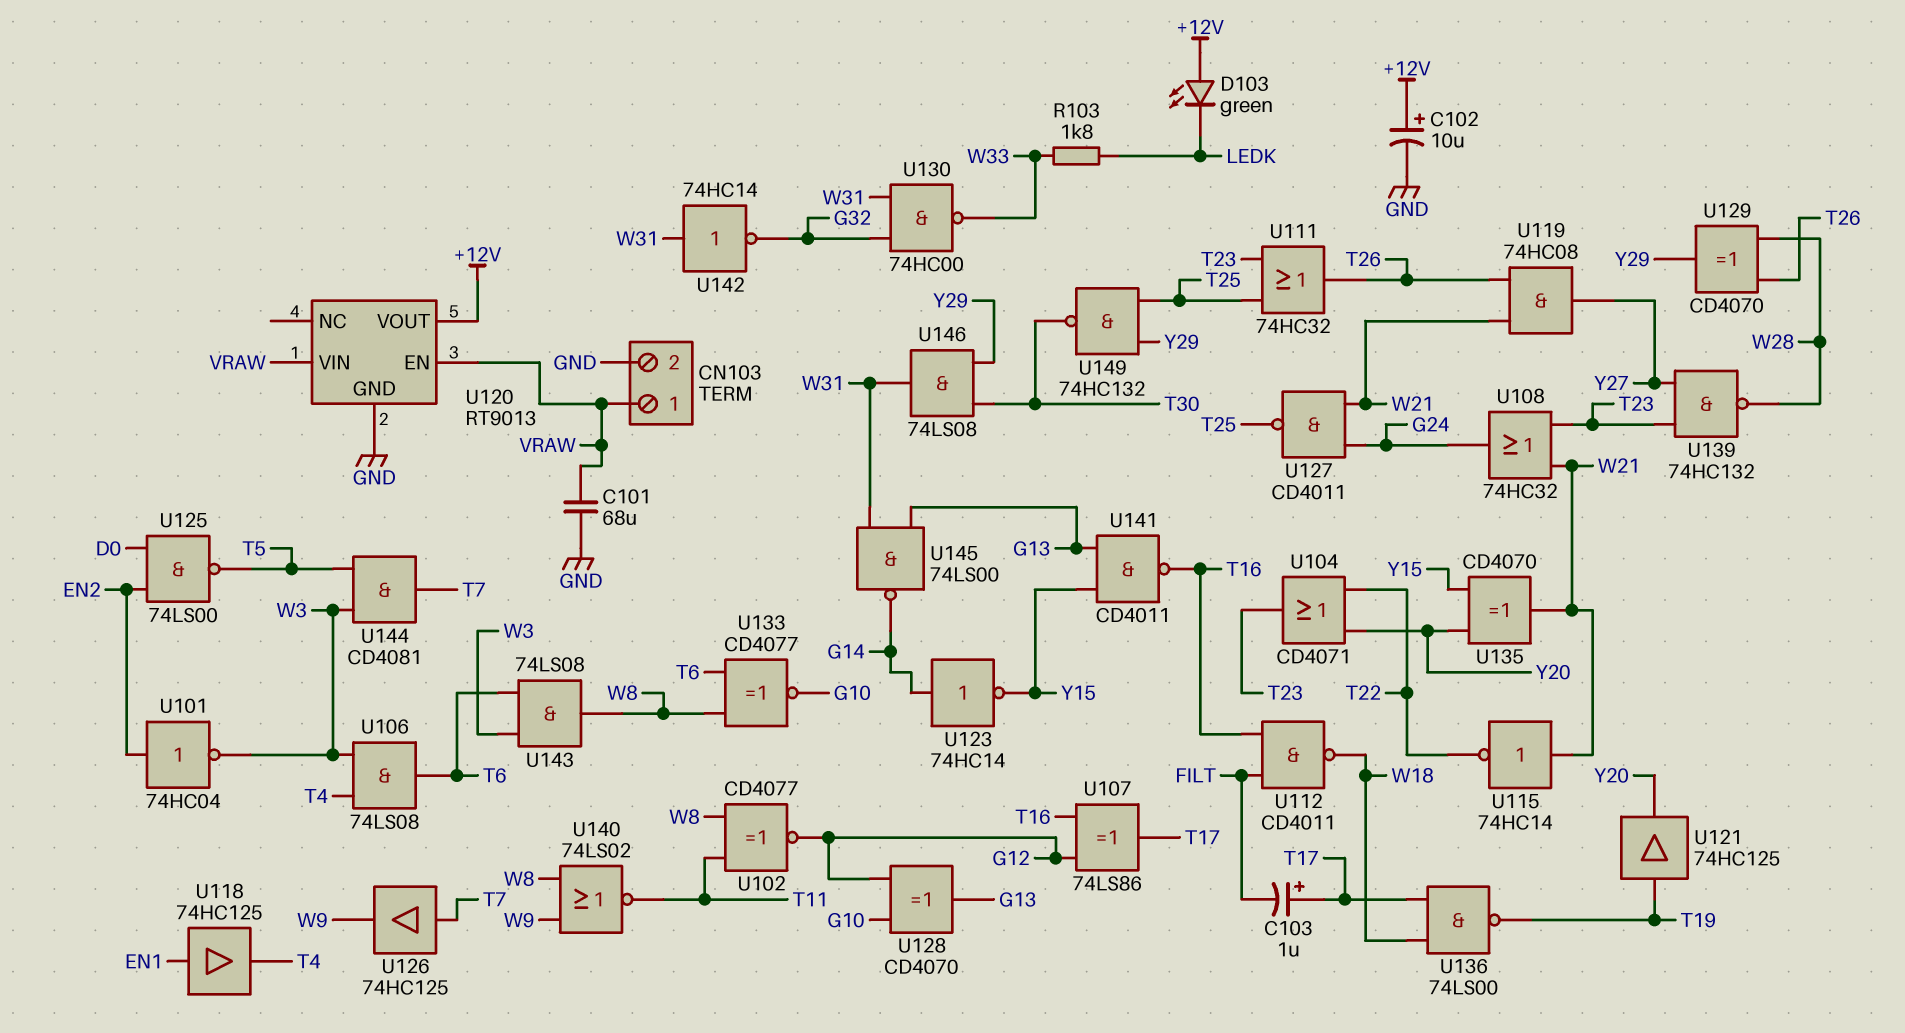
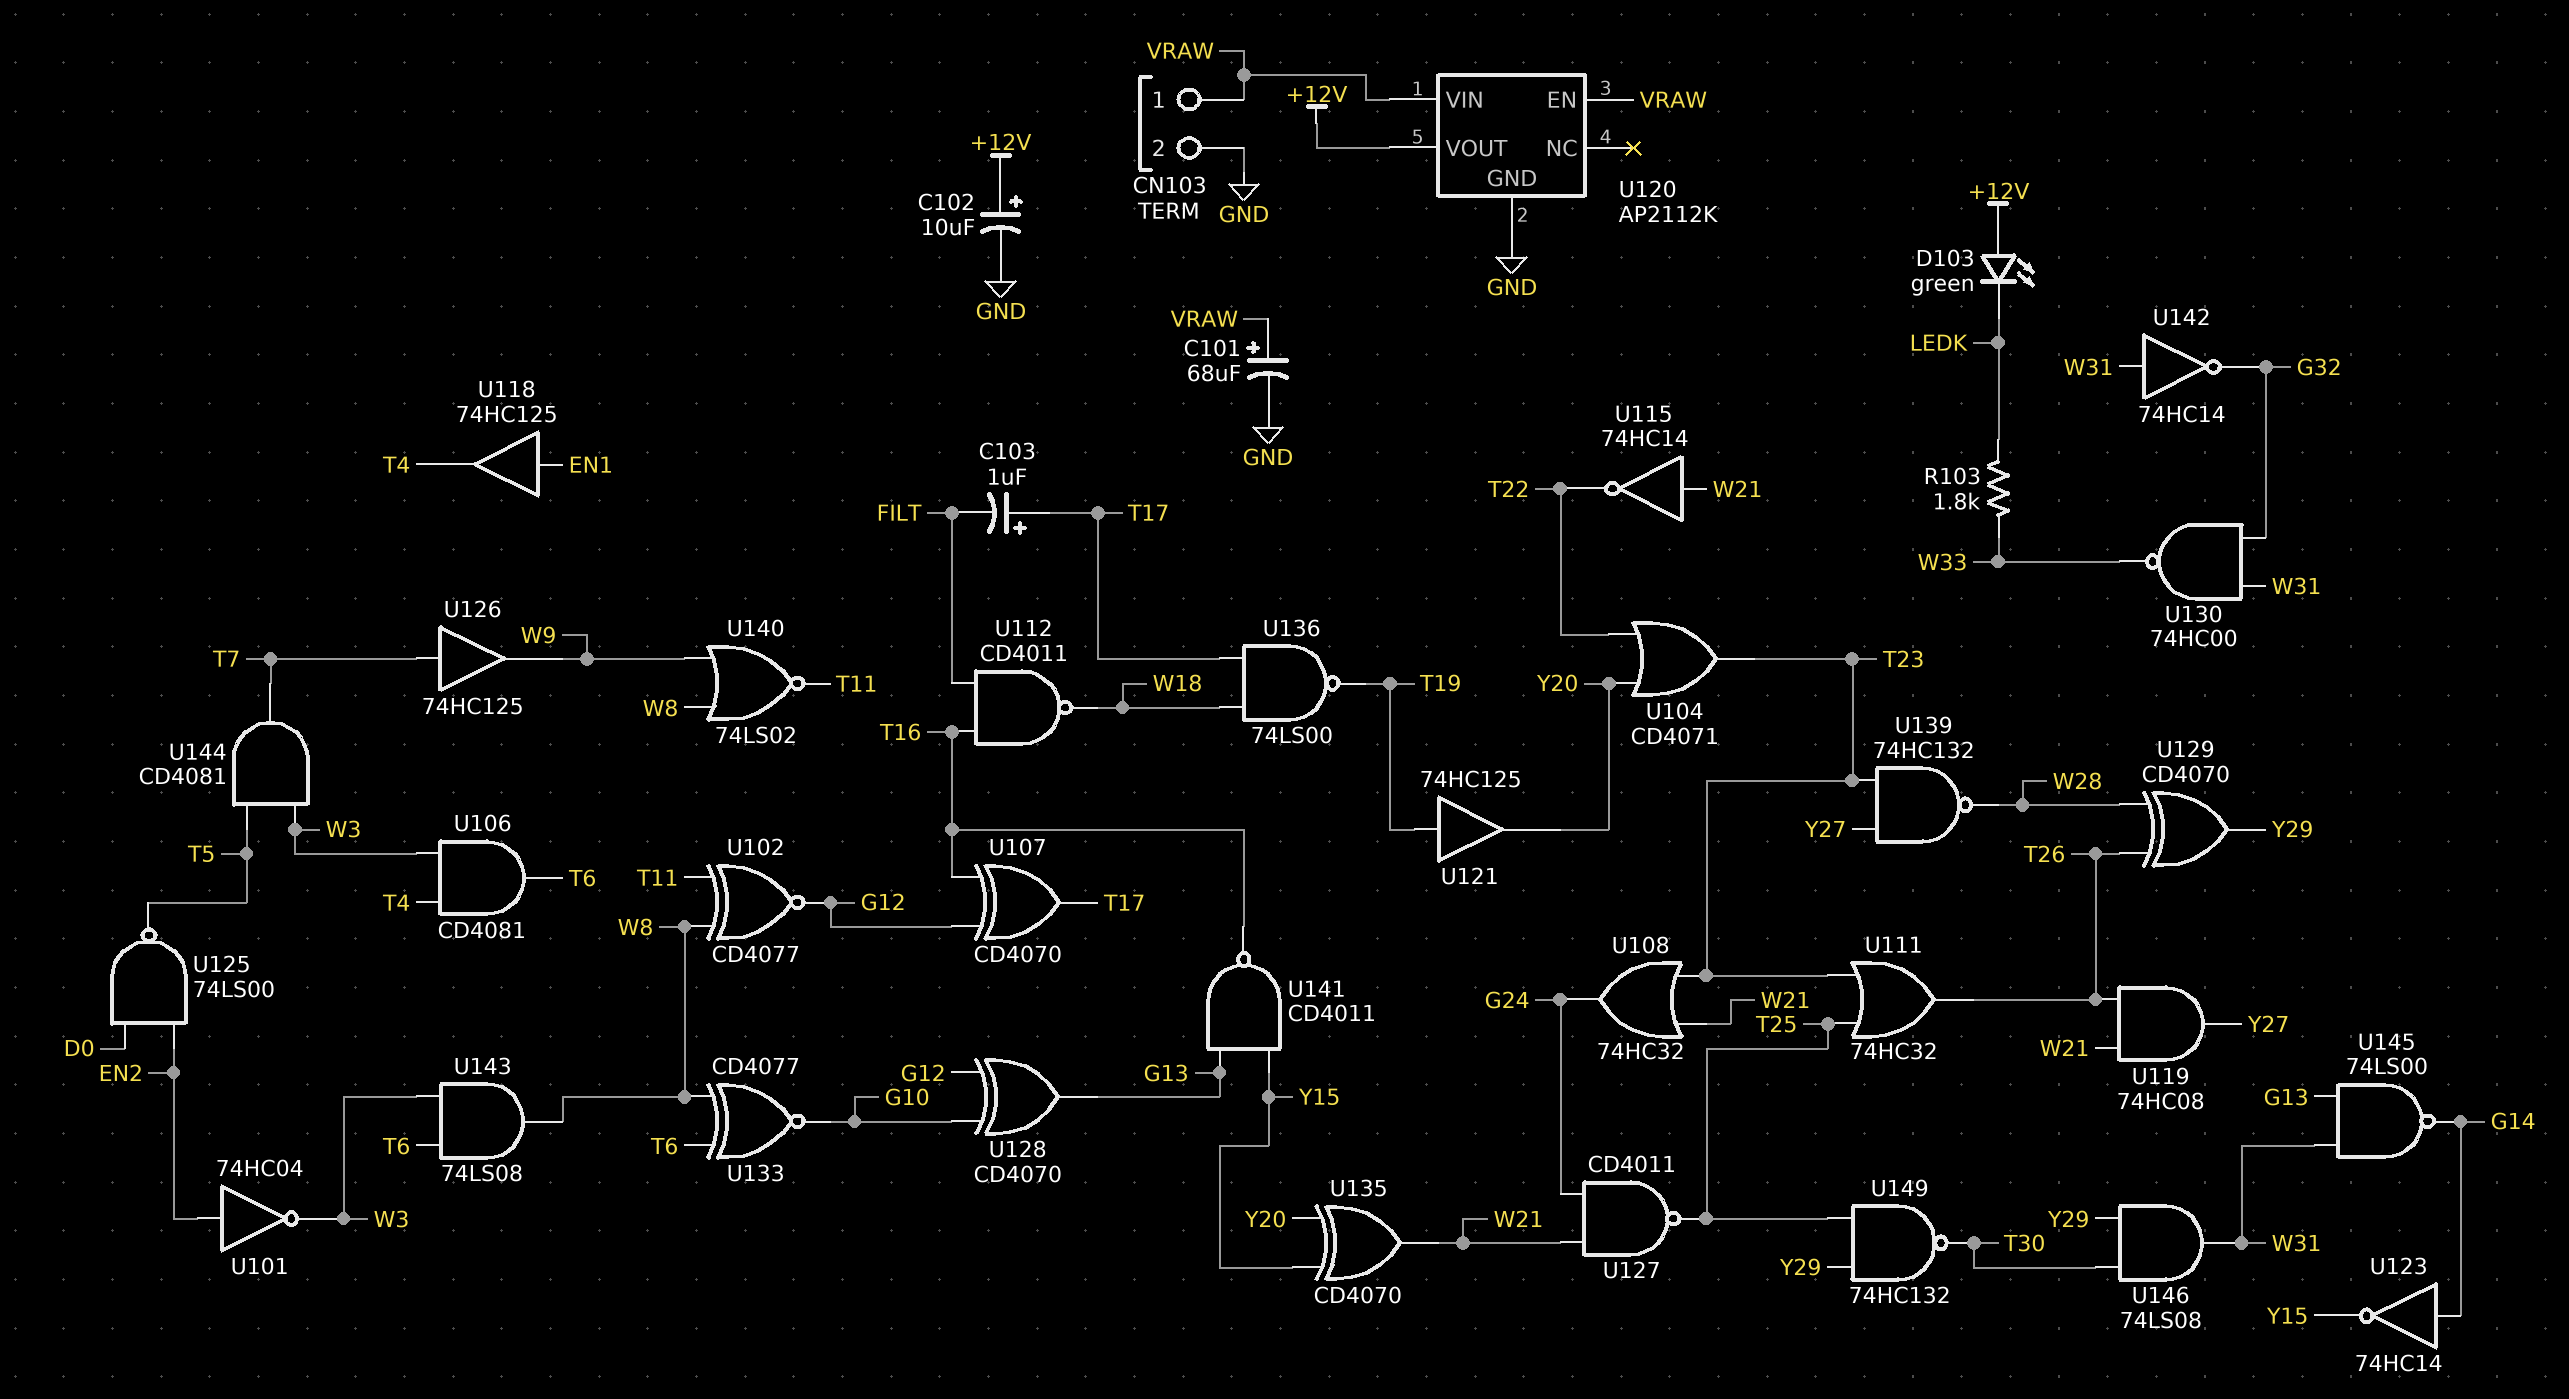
C101: 68uF (GND, VRAW) -> 68uF (plus VRAW, minus GND)
U106: AND 74LS08 (in T4, in W3, out T6) -> AND CD4081 (in T4, in W3, out T6)
U107: XOR 74LS86 (in G12, in T16, out T17) -> XOR CD4070 (in G12, in T16, out T17)
U120: RT9013 -> AP2112K

